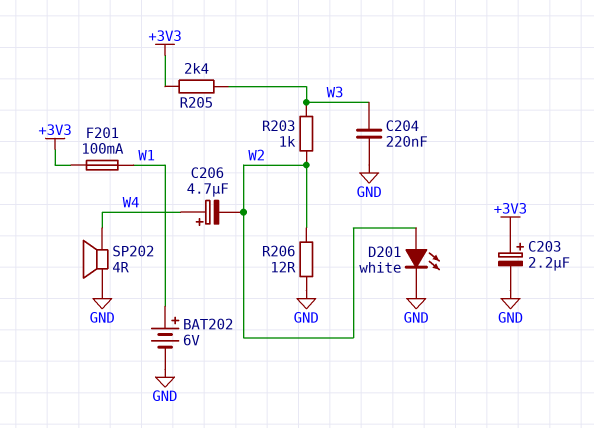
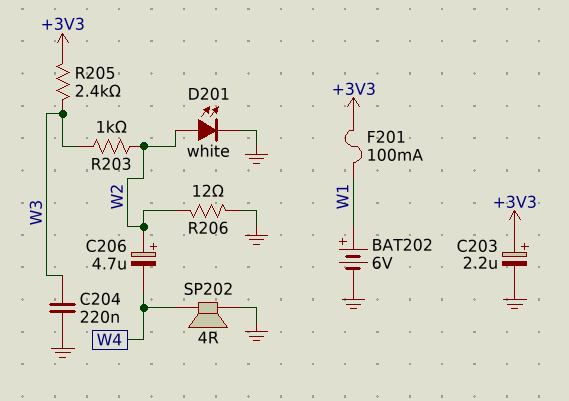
C206: 4.7uF (plus W4, minus W2) -> 4.7uF (plus W2, minus W4)

